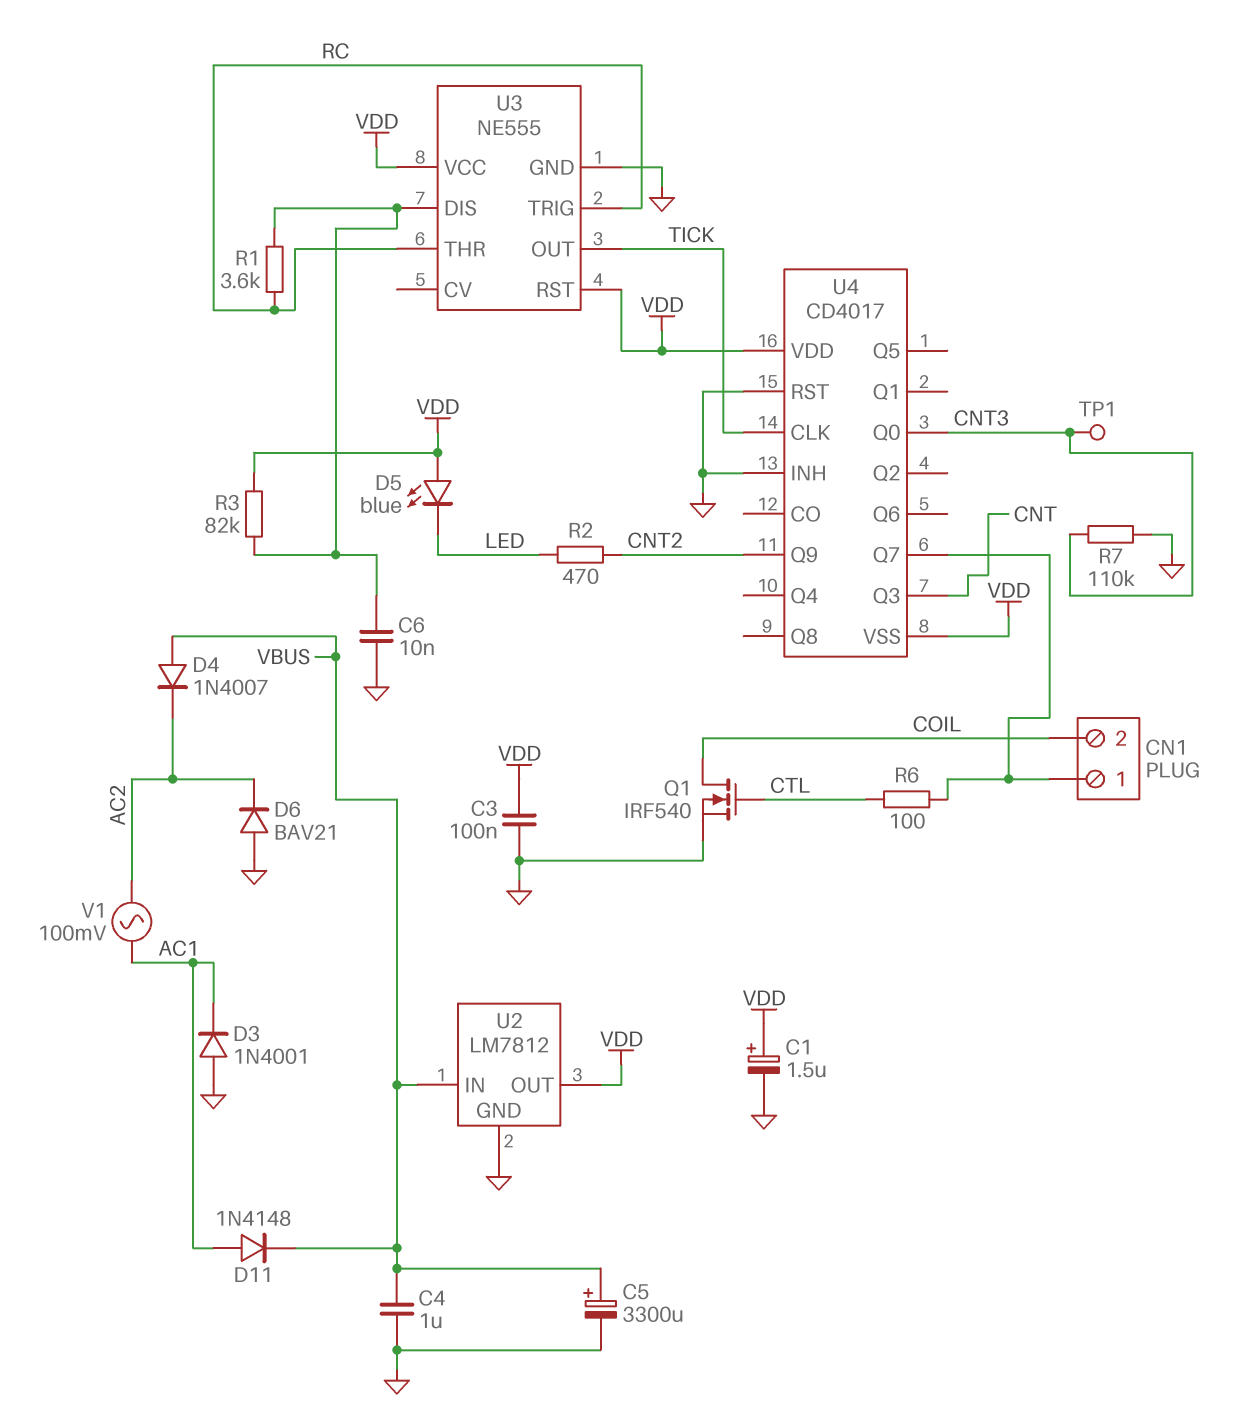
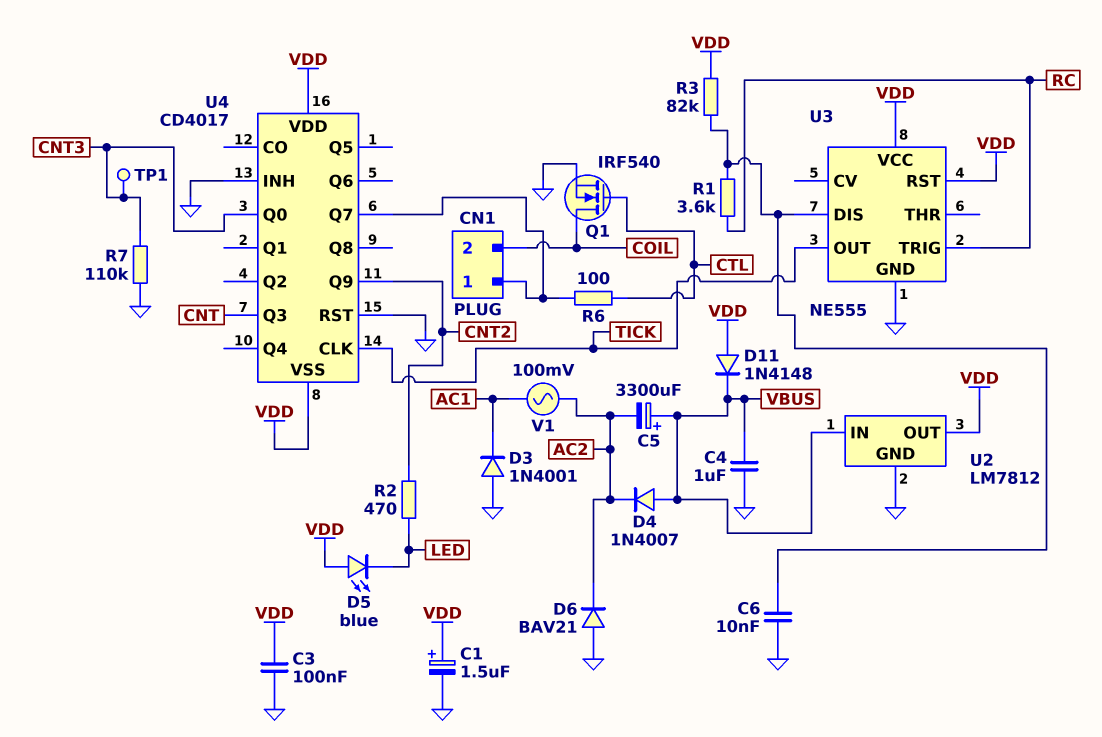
C5: 3300uF (plus VBUS, minus GND) -> 3300uF (plus VBUS, minus AC2)
D11: diode 1N4148 (A AC1, K VBUS) -> diode 1N4148 (A VDD, K VBUS)
U3 pin THR: RC -> none

